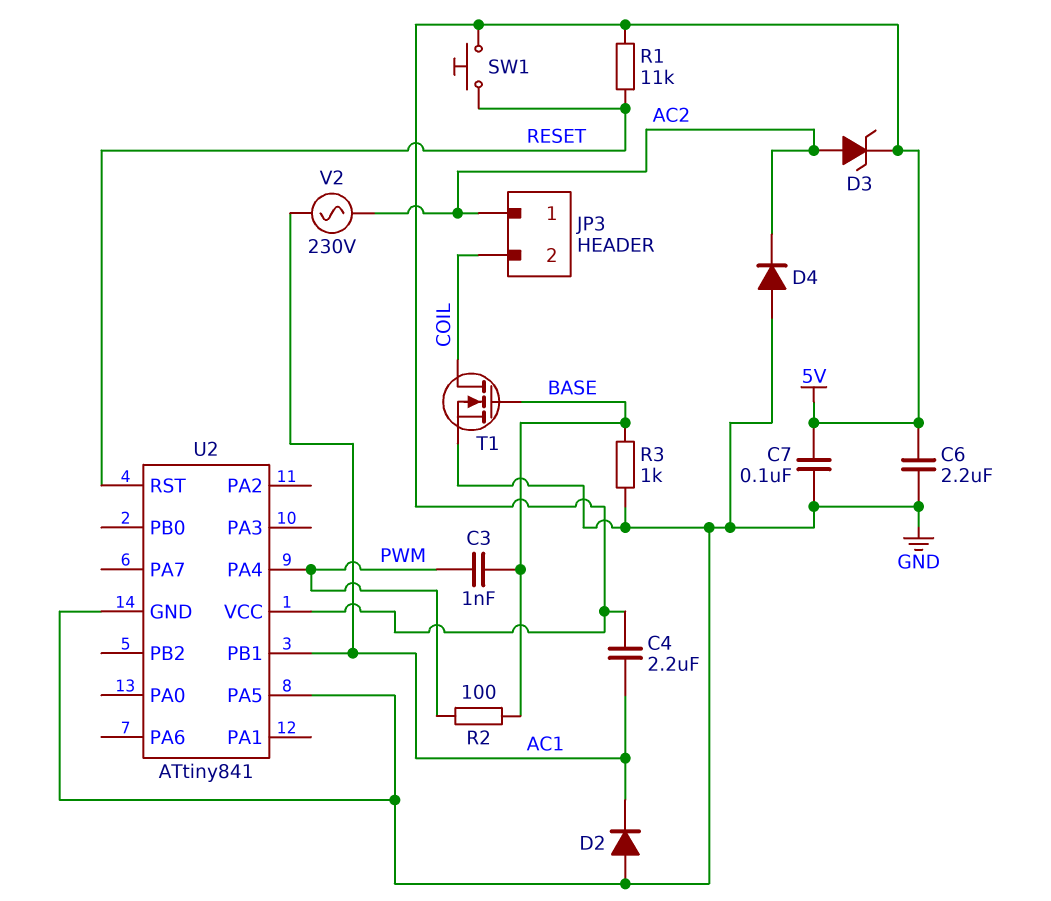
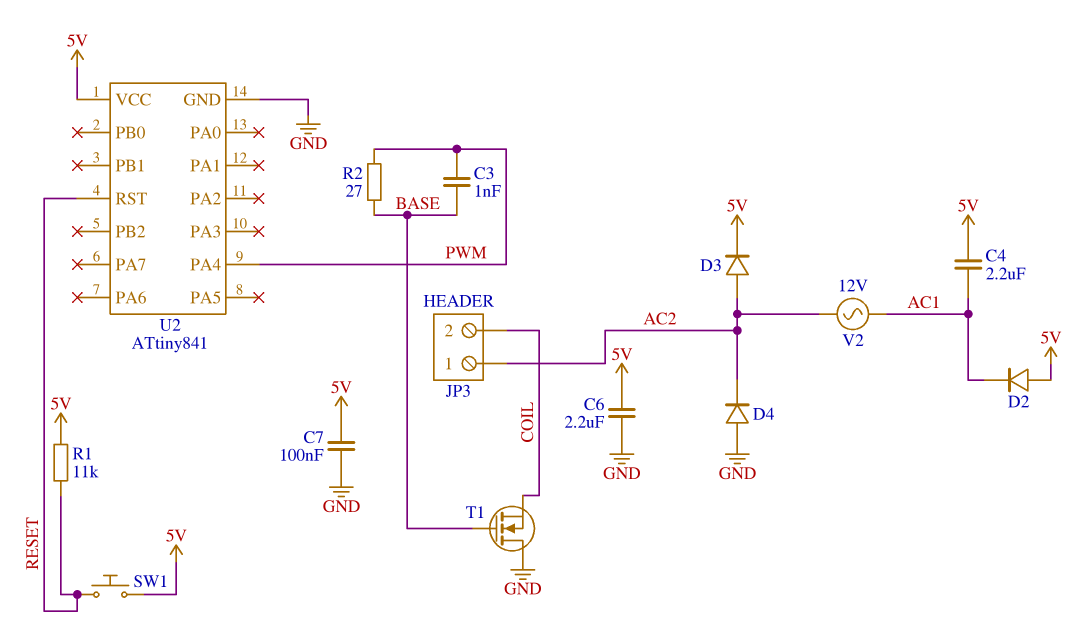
D2: diode (A GND, K AC1) -> diode (A 5V, K AC1)
D3: zener (A AC2, K 5V) -> diode (A AC2, K 5V)
R2: 100 (BASE, PWM) -> 27 (BASE, PWM)
R3: 1k (BASE, GND) -> none
T1: NMOS (G BASE, D COIL, S GND) -> NMOS (G BASE, D GND, S COIL)
U2 pin PA5: GND -> none
U2 pin PB1: AC1 -> none
V2: AC 230V (AC1, AC2) -> AC 12V (AC1, AC2)

